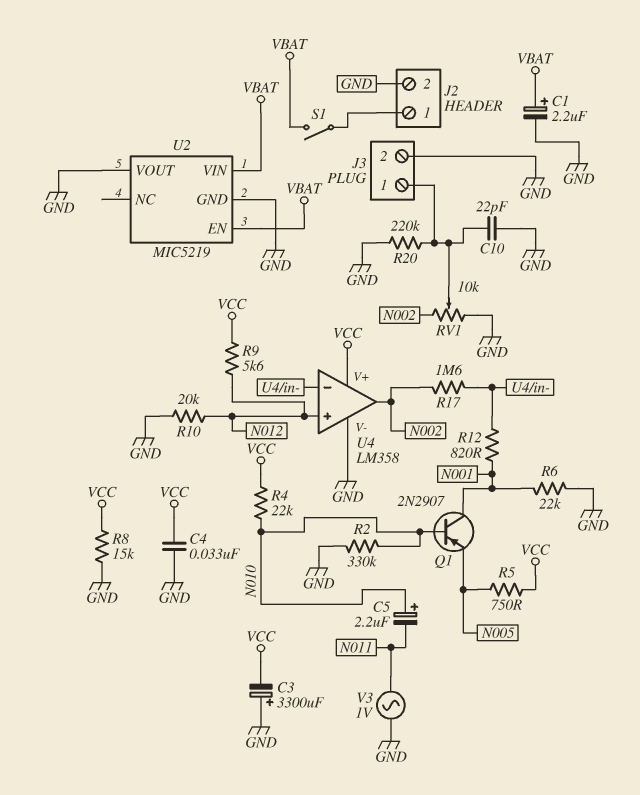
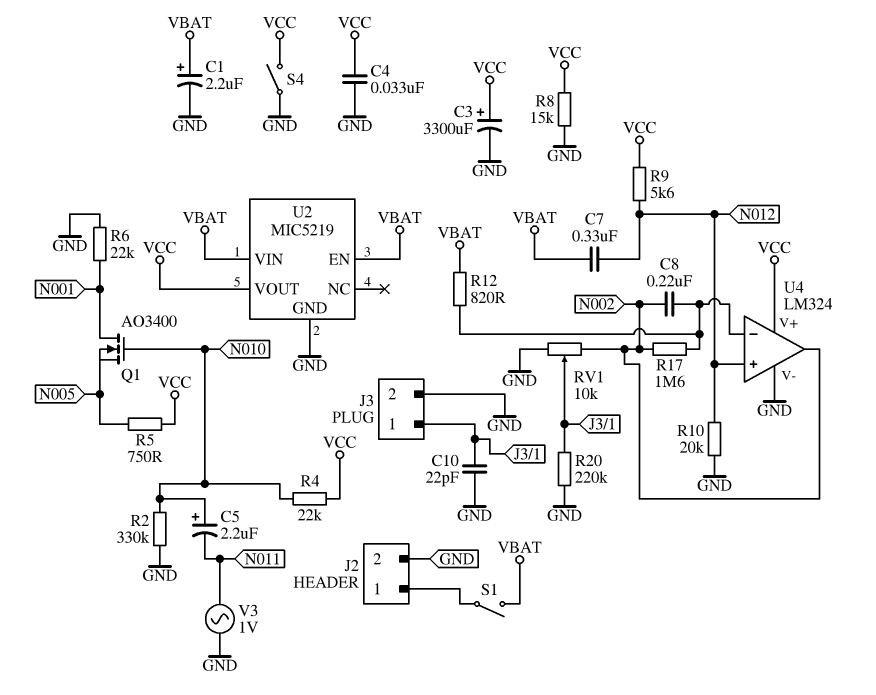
C3: 3300uF (plus GND, minus VCC) -> 3300uF (plus VCC, minus GND)
C7: none -> 330nF (N012, VBAT)
C8: none -> 220nF (N002, U4/in-)
Q1: PNP 2N2907 (B N010, C N001, E N005) -> NMOS AO3400 (G N010, D N001, S N005)
R12: 820 (N001, U4/in-) -> 820 (U4/in-, VBAT)
S4: none -> switch (GND, VCC)
U2 pin VOUT: GND -> VCC
U4: LM358 -> LM324

